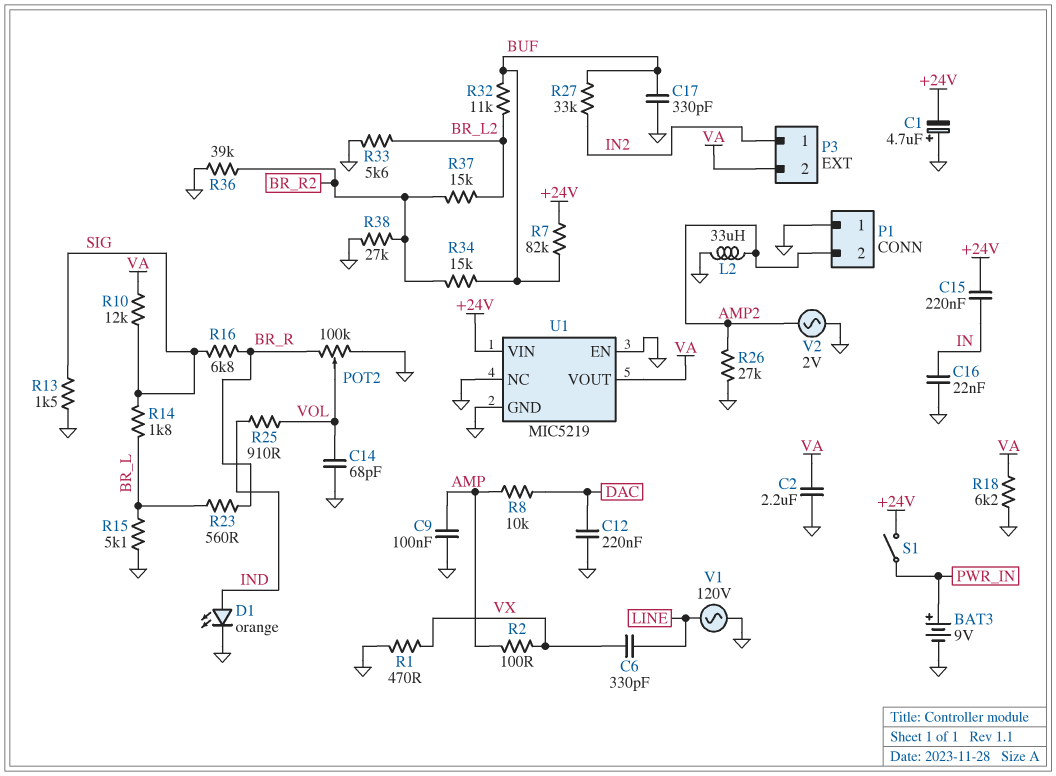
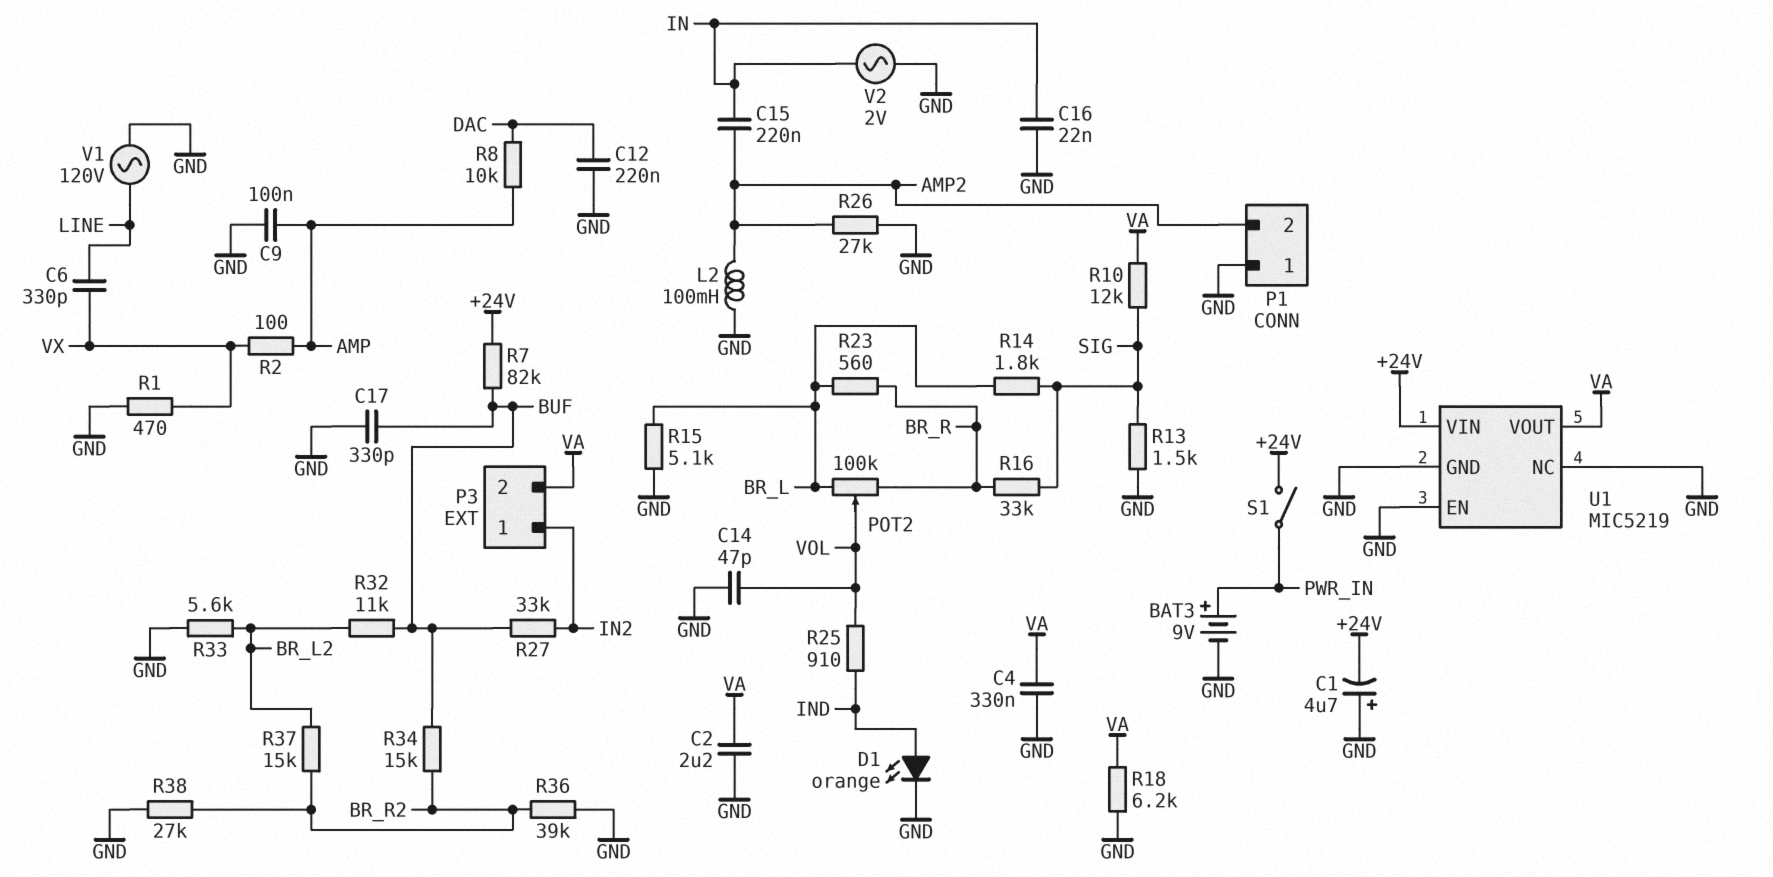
C4: none -> 330nF (GND, VA)
C14: 68pF (GND, VOL) -> 47pF (GND, VOL)
C15: 220nF (+24V, IN) -> 220nF (AMP2, IN)
L2: 33uH (AMP2, GND) -> 100mH (AMP2, GND)
POT2: 100k (BR_R, GND, wiper VOL) -> 100k (BR_L, BR_R, wiper VOL)
R16: 6.8k (BR_R, SIG) -> 33k (BR_R, SIG)
V2: AC 2V (AMP2, GND) -> AC 2V (GND, IN)

